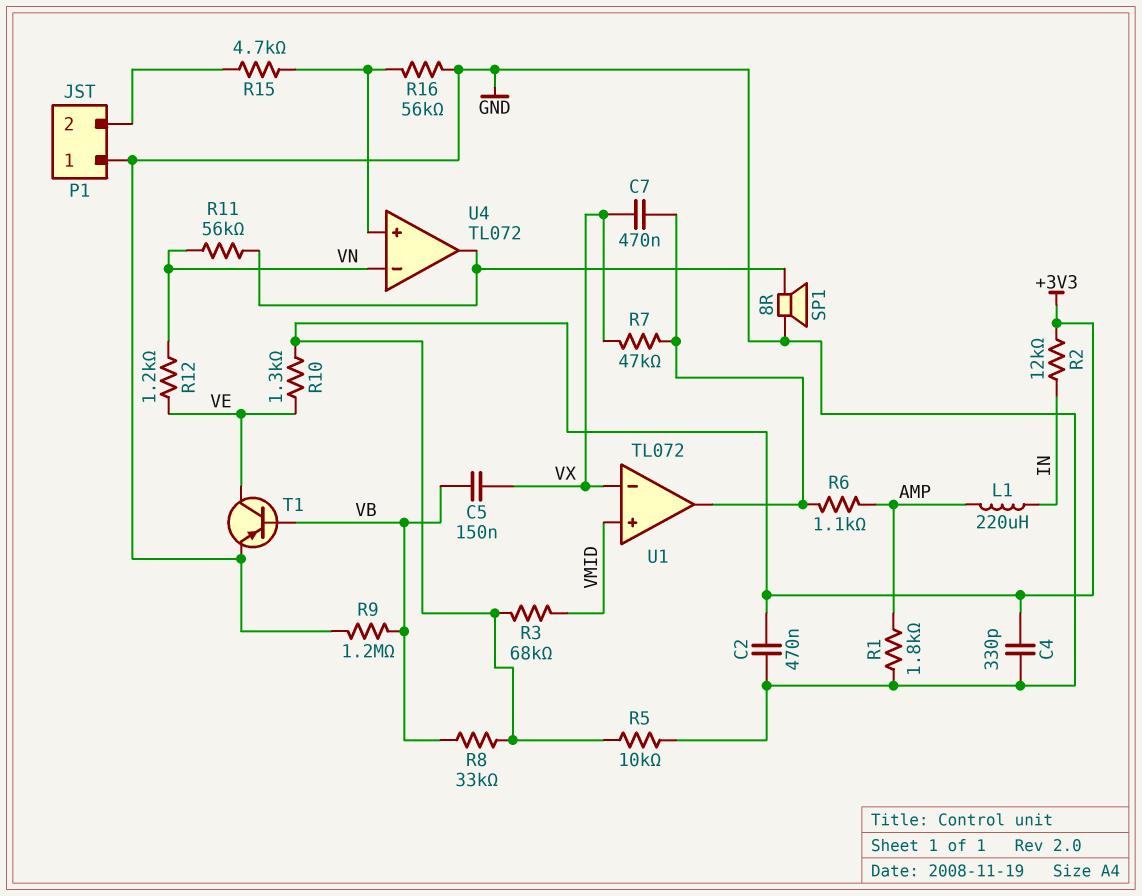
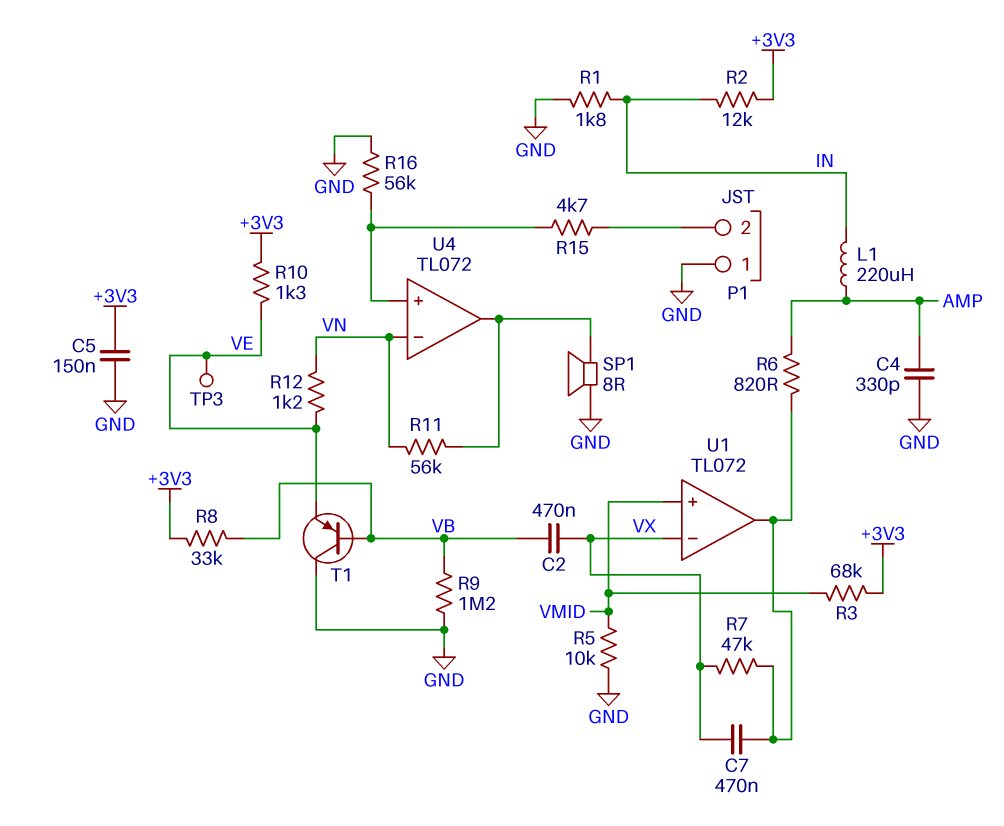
C2: 470nF (+3V3, GND) -> 470nF (VB, VX)
C4: 330pF (+3V3, GND) -> 330pF (AMP, GND)
C5: 150nF (VB, VX) -> 150nF (+3V3, GND)
R1: 1.8k (AMP, GND) -> 1.8k (GND, IN)
R5: 10k (+3V3, GND) -> 10k (GND, VMID)
R6: 1.1k (AMP, U1/out) -> 820 (AMP, U1/out)
T1: PNP (B VB, C VE, E GND) -> PNP (B VB, C GND, E VE)
TP3: none -> test point (VE)

